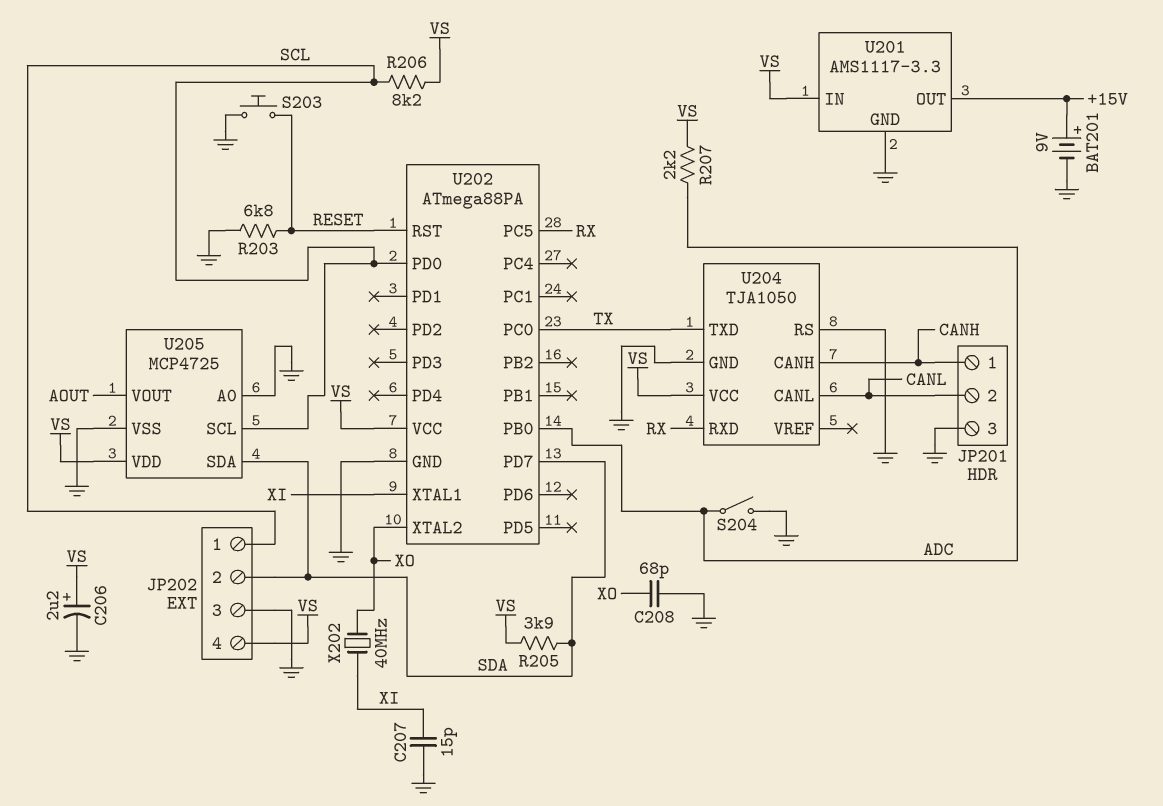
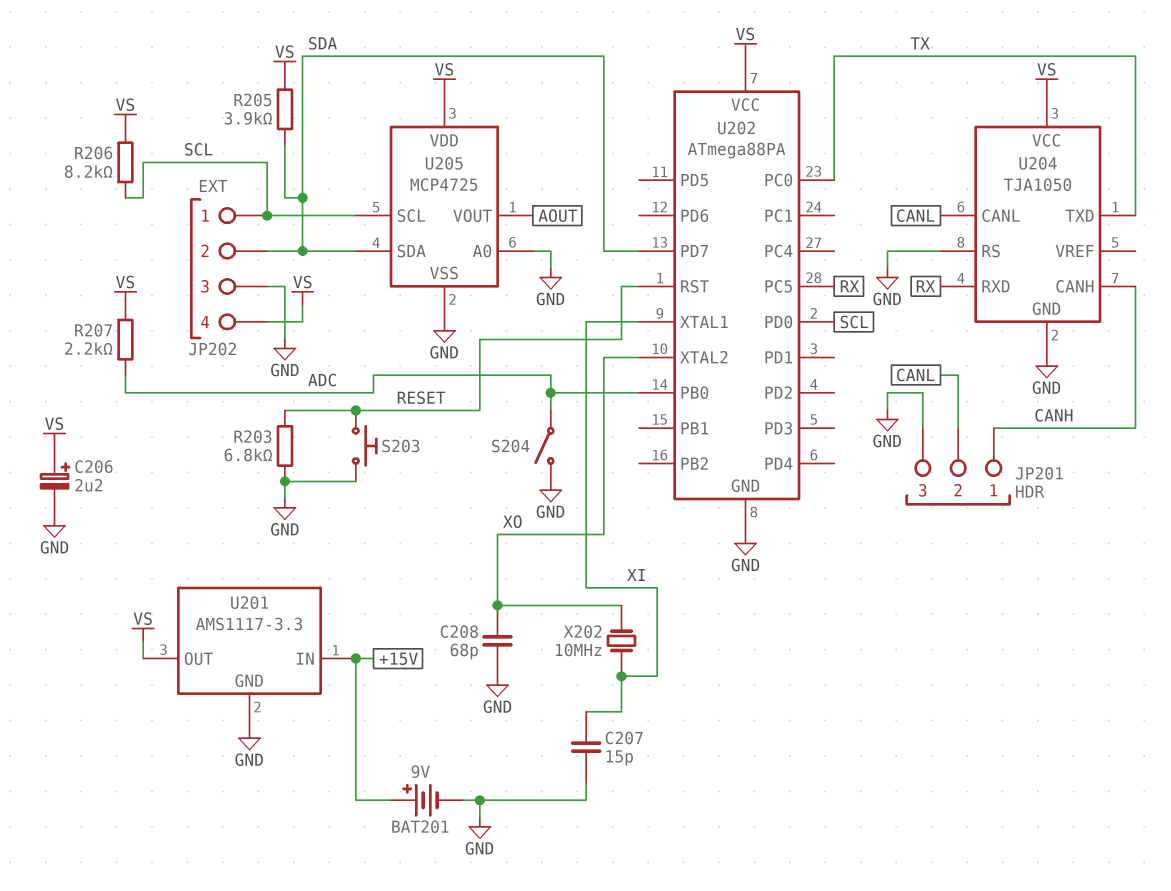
U201 pin IN: VS -> +15V
U201 pin OUT: +15V -> VS
X202: 40MHz (XI, XO) -> 10MHz (XI, XO)

